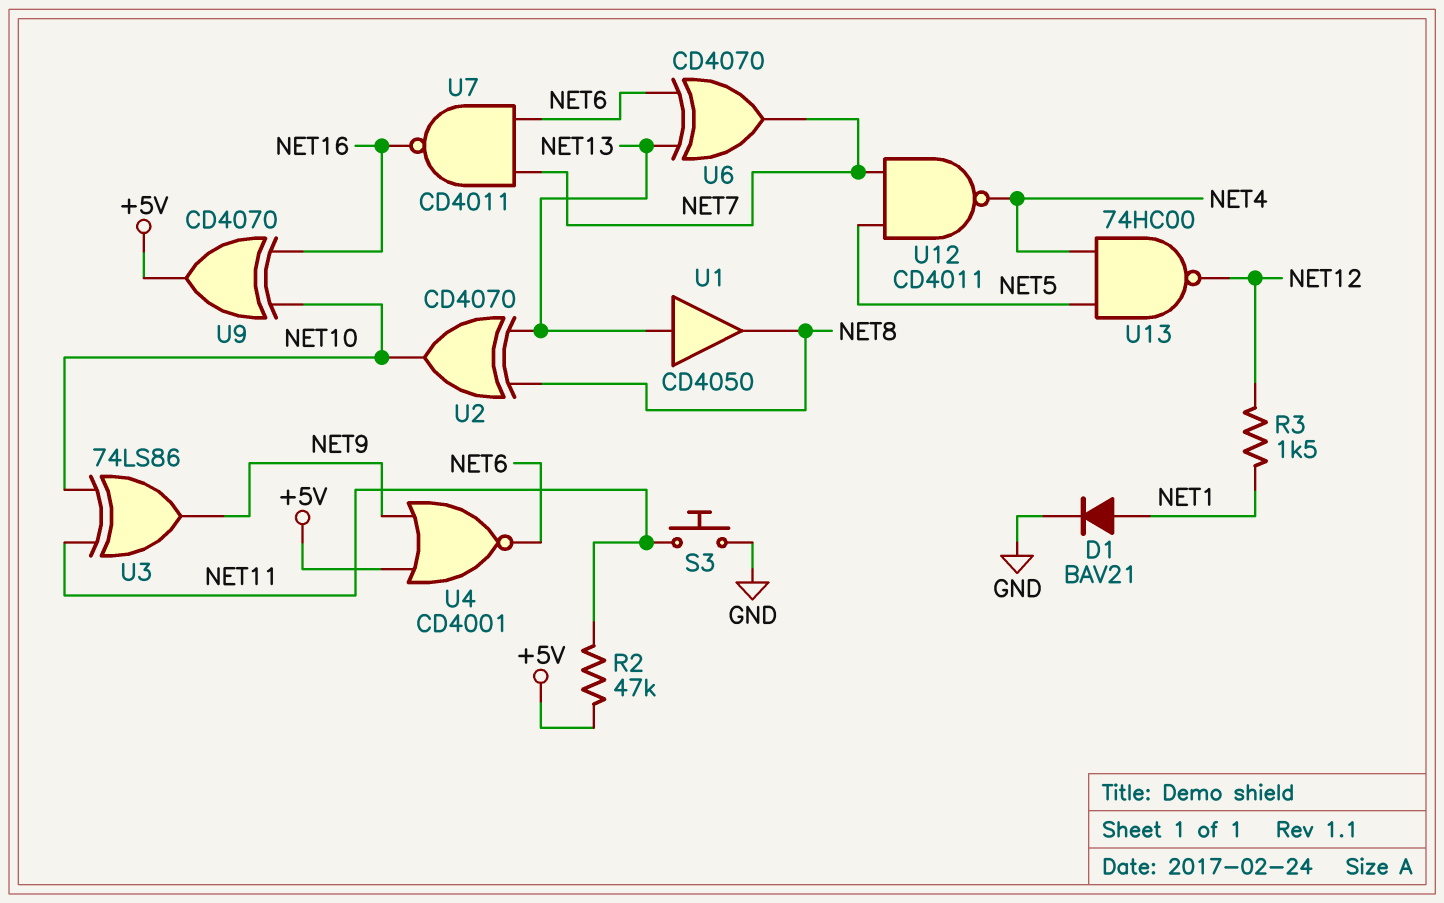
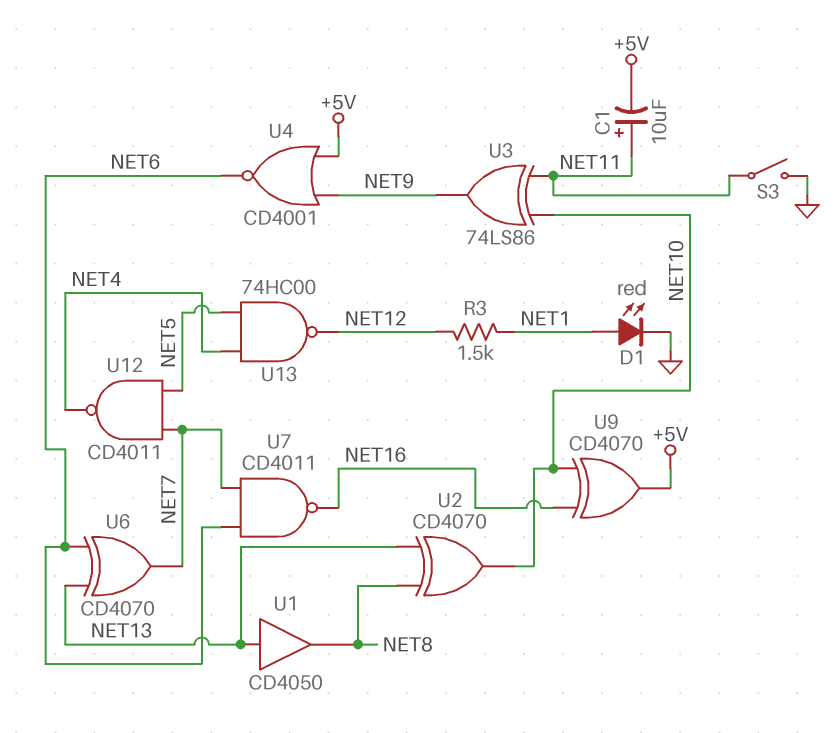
C1: none -> 10uF (plus NET11, minus +5V)
D1: diode BAV21 (A NET1, K GND) -> LED red (A NET1, K GND)
R2: 47k (+5V, NET11) -> none
S3: button (GND, NET11) -> switch (GND, NET11)

